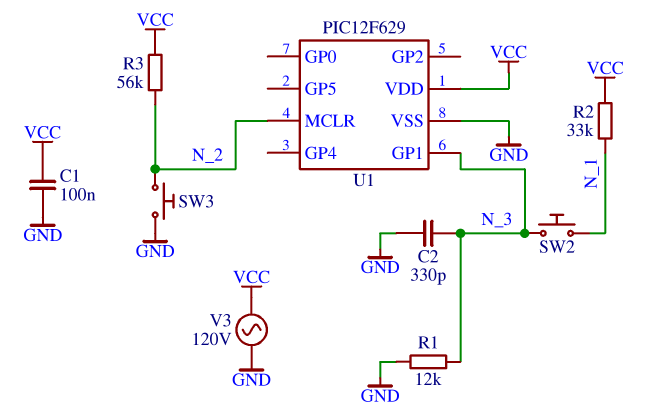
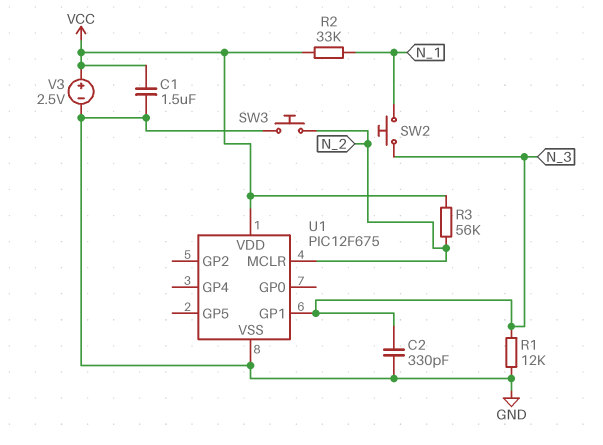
C1: 100nF (GND, VCC) -> 1.5uF (GND, VCC)
U1: PIC12F629 -> PIC12F675
V3: AC 120V (GND, VCC) -> 2.5V (plus VCC, minus GND)

